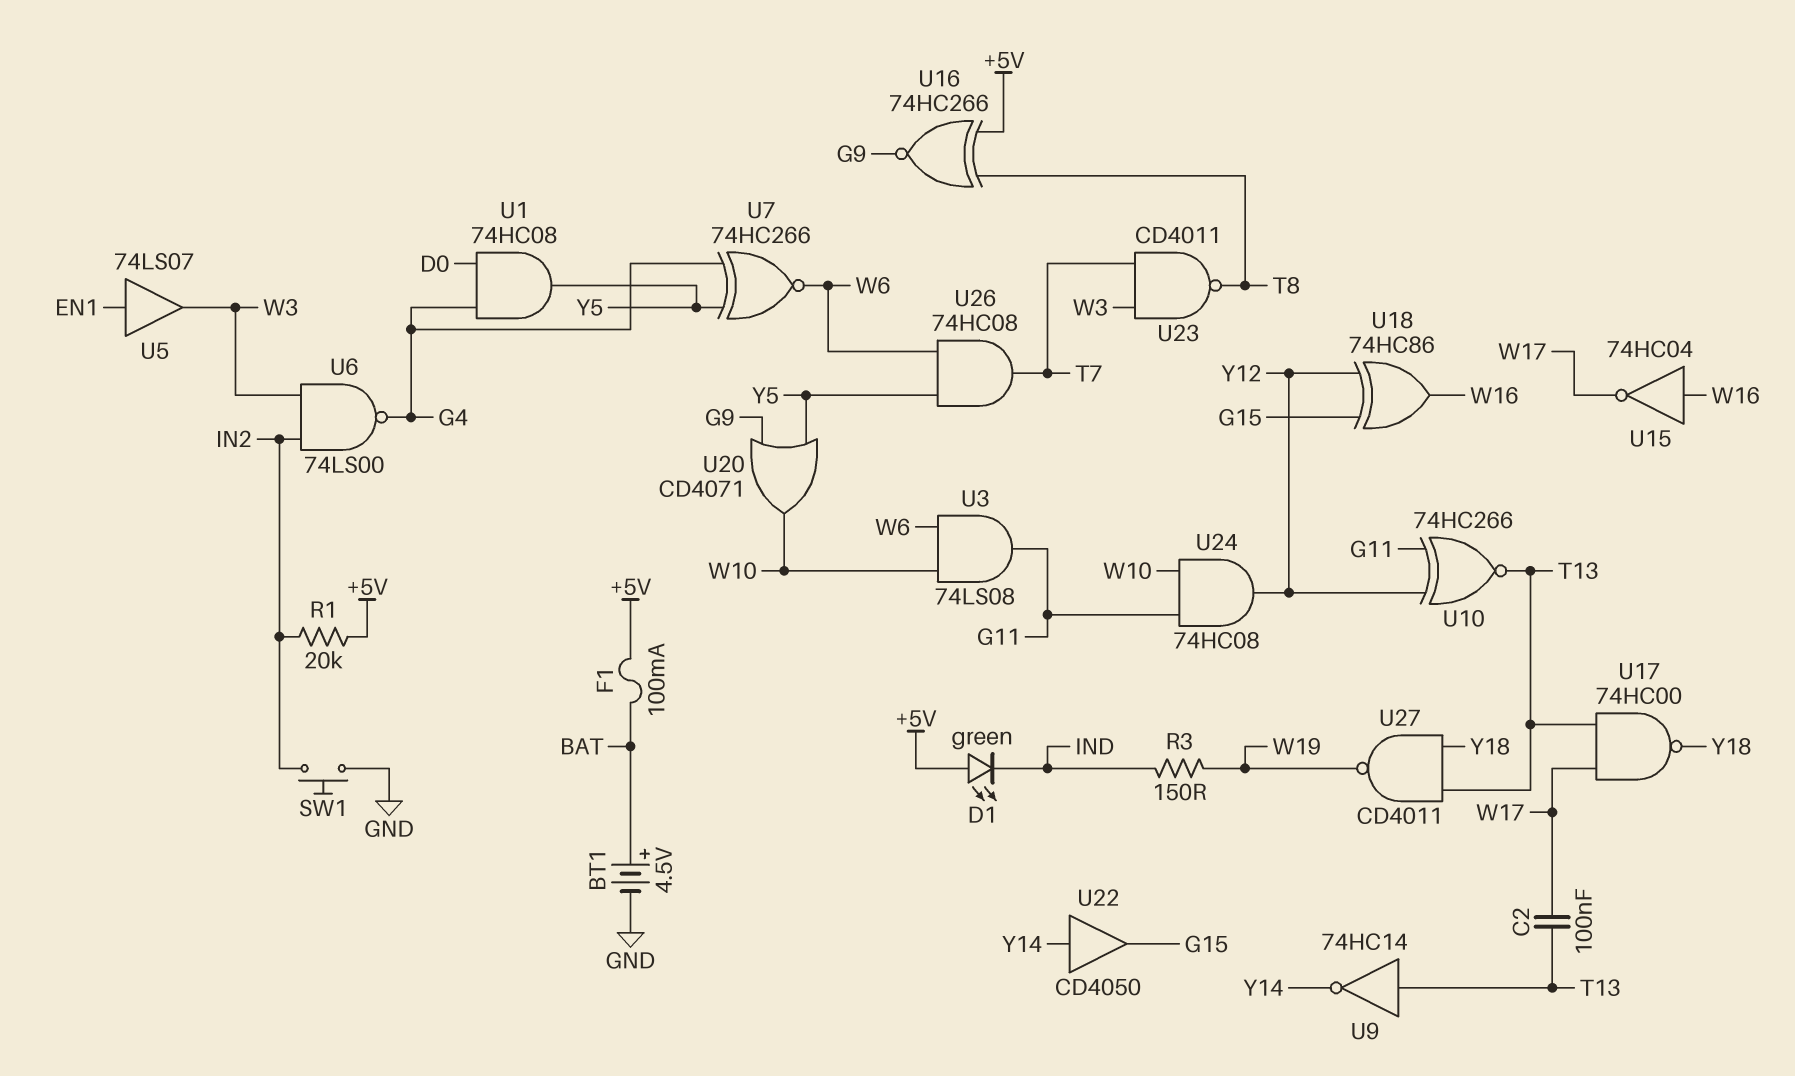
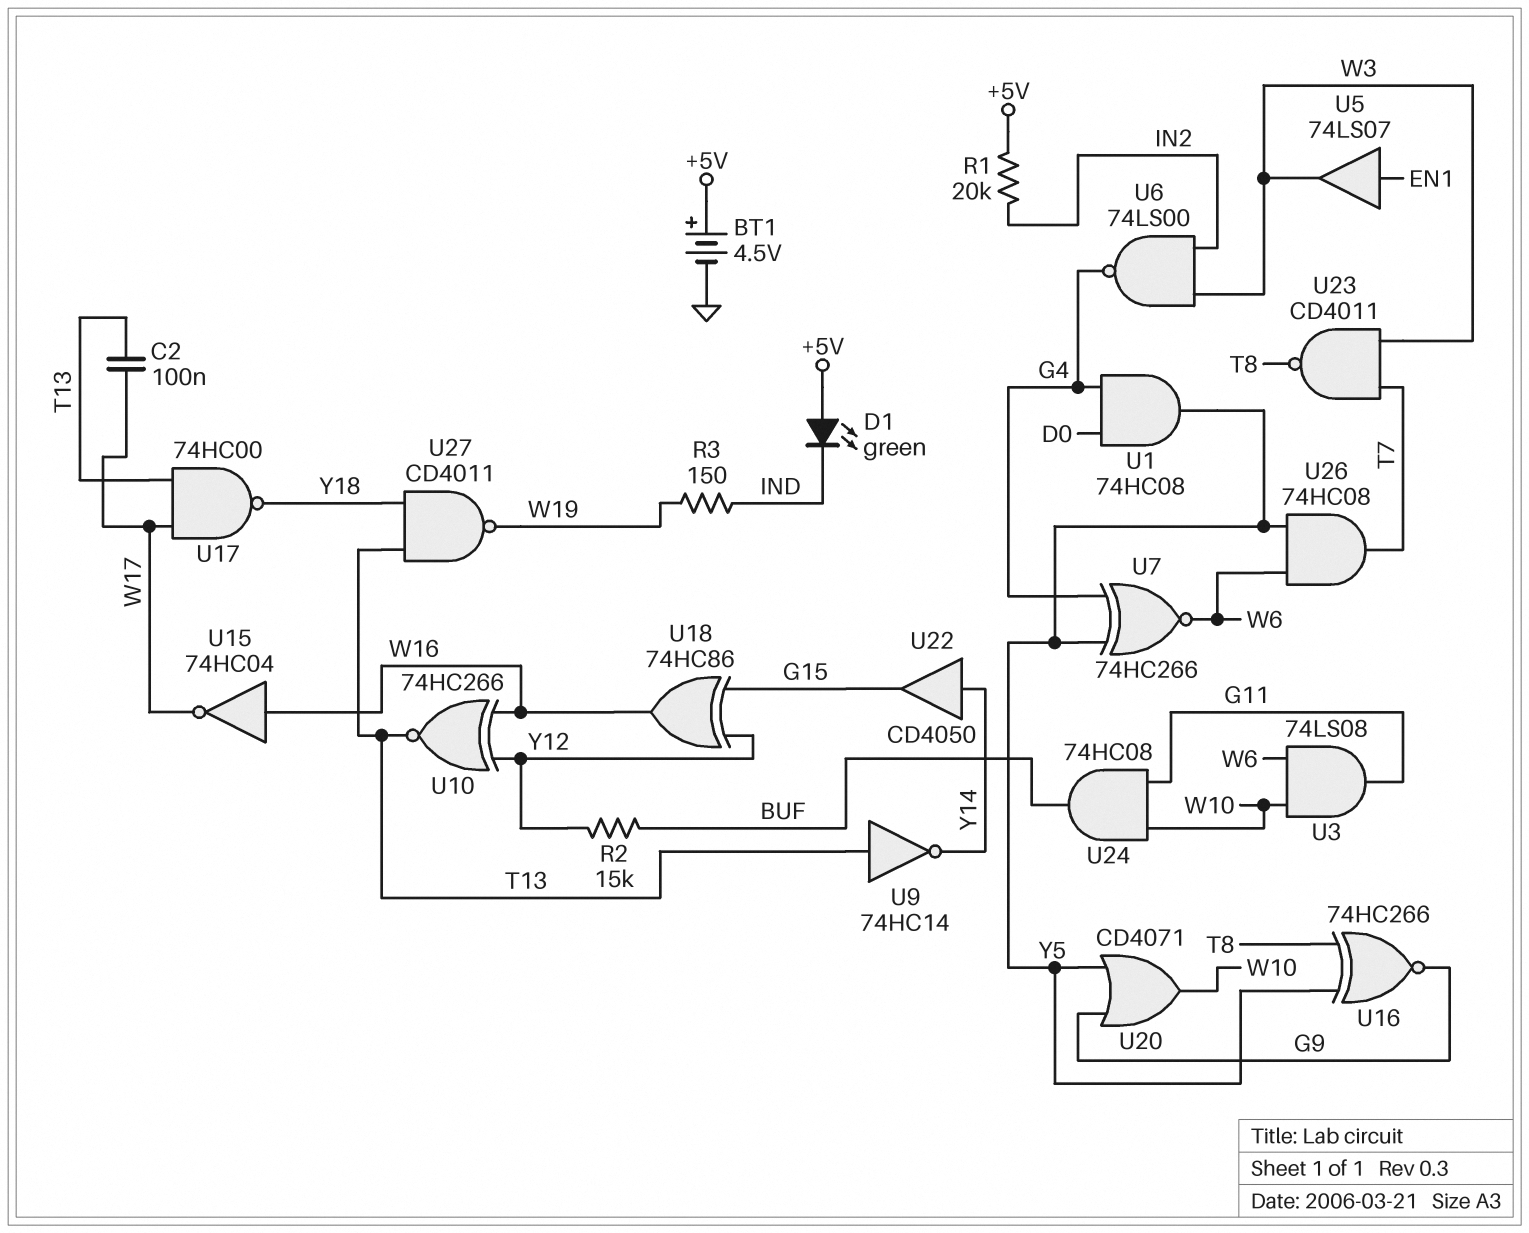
BT1: 4.5V (plus BAT, minus GND) -> 4.5V (plus +5V, minus GND)
F1: 100mA (+5V, BAT) -> none
R2: none -> 15k (BUF, Y12)
SW1: button (GND, IN2) -> none
U10: XNOR 74HC266 (in G11, in Y12, out T13) -> XNOR 74HC266 (in W16, in Y12, out T13)
U16: XNOR 74HC266 (in +5V, in T8, out G9) -> XNOR 74HC266 (in T8, in Y5, out G9)
U24: AND 74HC08 (in G11, in W10, out Y12) -> AND 74HC08 (in G11, in W10, out BUF)

